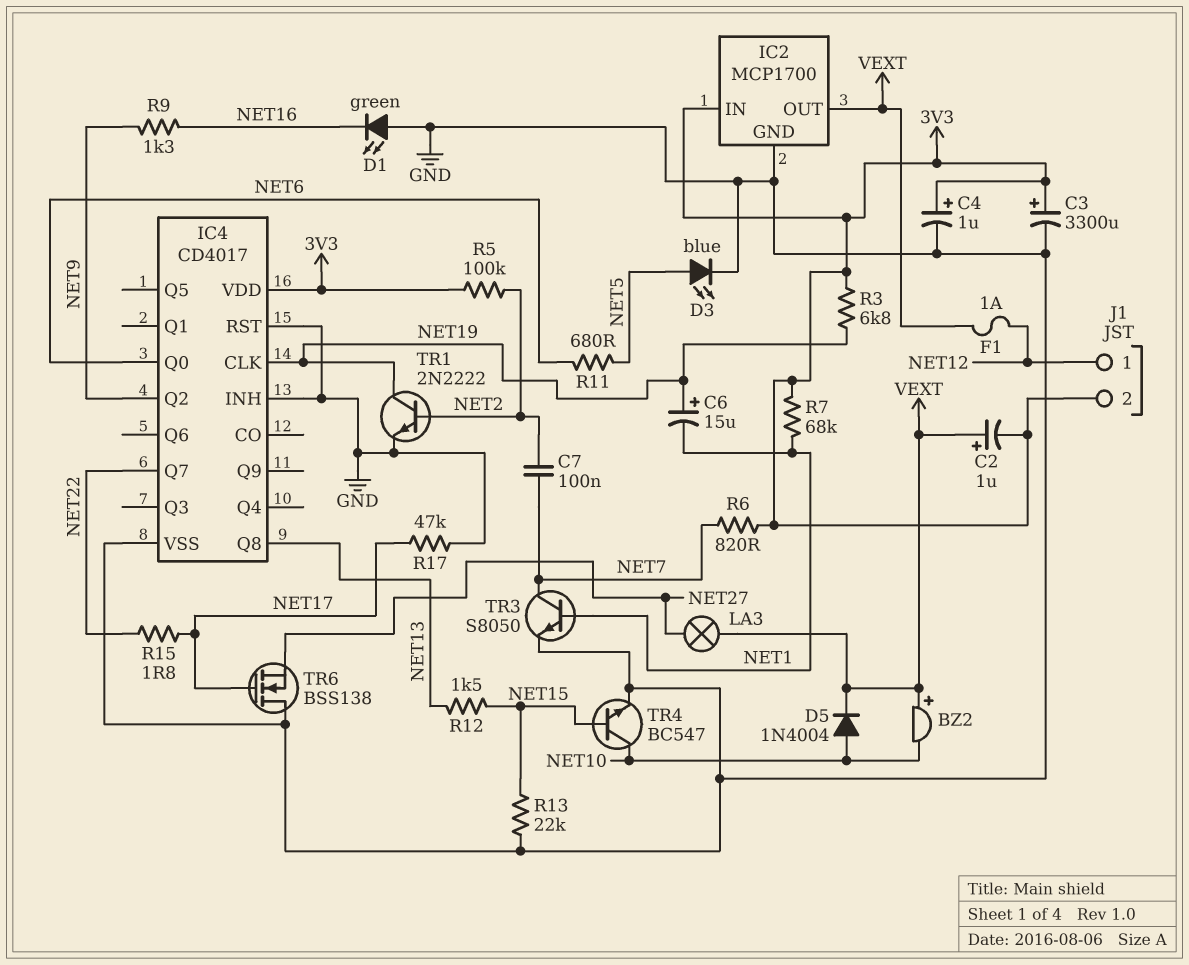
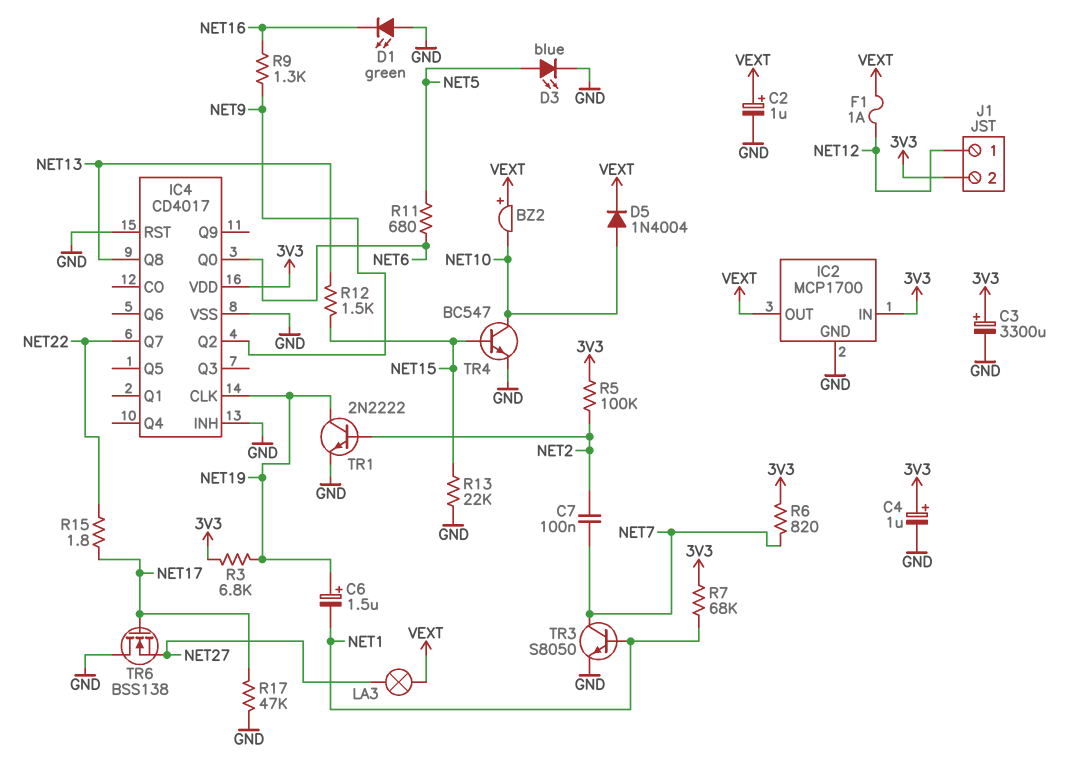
C2: 1uF (plus VEXT, minus 3V3) -> 1uF (plus VEXT, minus GND)
C6: 15uF (plus NET19, minus NET1) -> 1.5uF (plus NET19, minus NET1)

